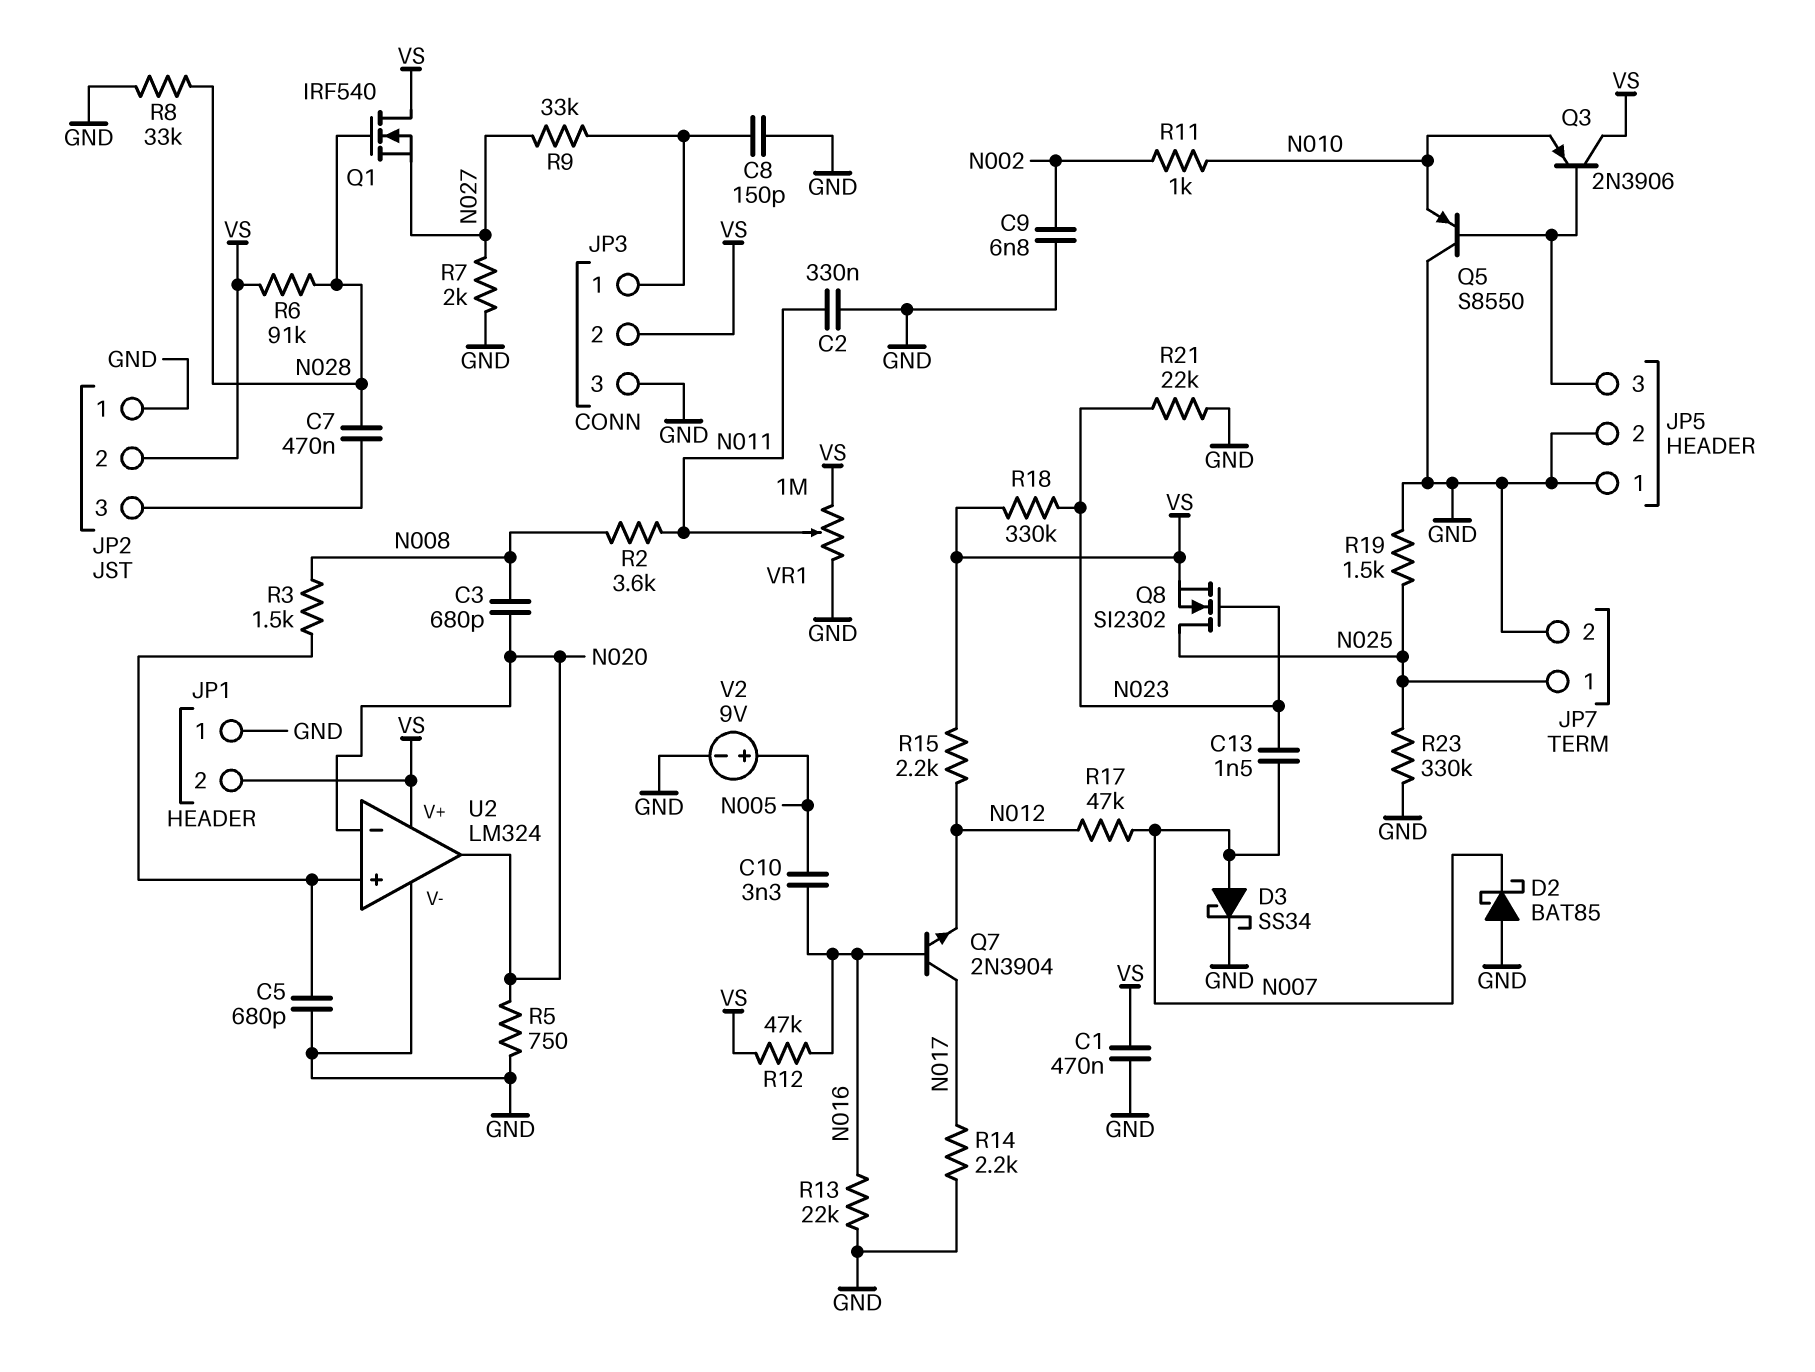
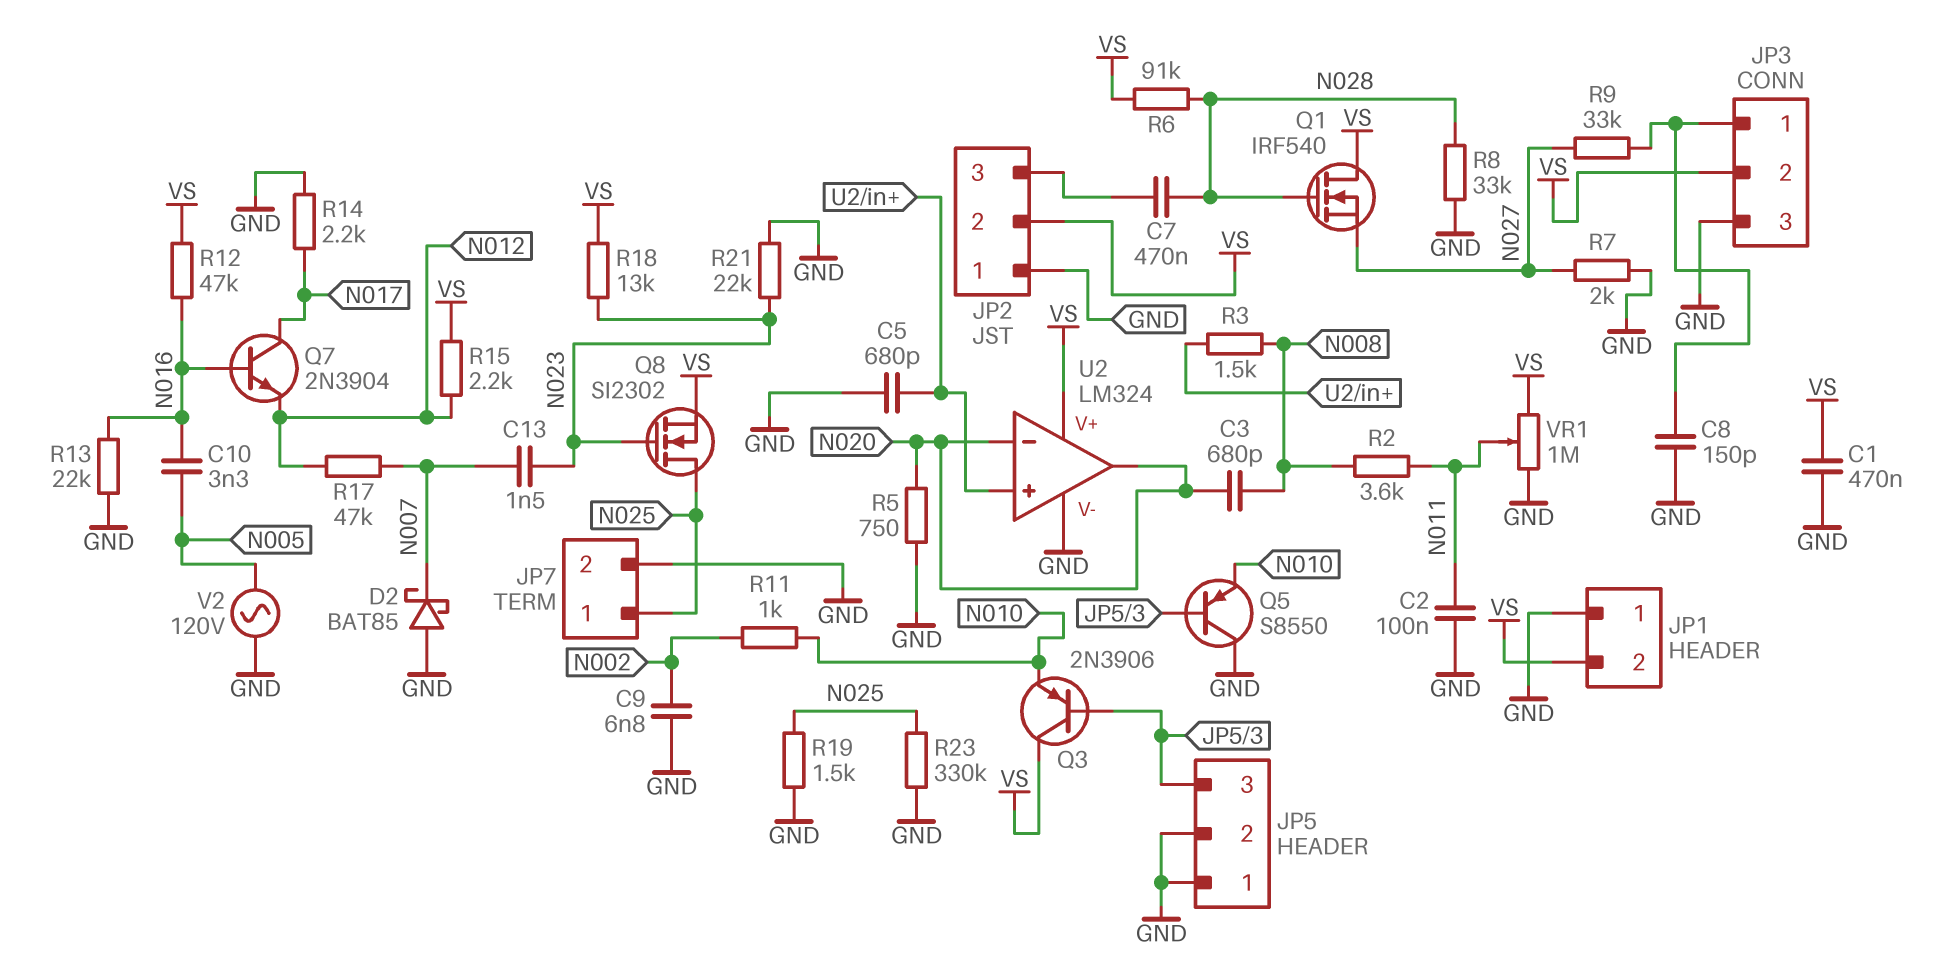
C2: 330nF (GND, N011) -> 100nF (GND, N011)
D3: schottky SS34 (A N007, K GND) -> none
R18: 330k (N023, VS) -> 13k (N023, VS)
V2: 9V (plus N005, minus GND) -> AC 120V (GND, N005)

